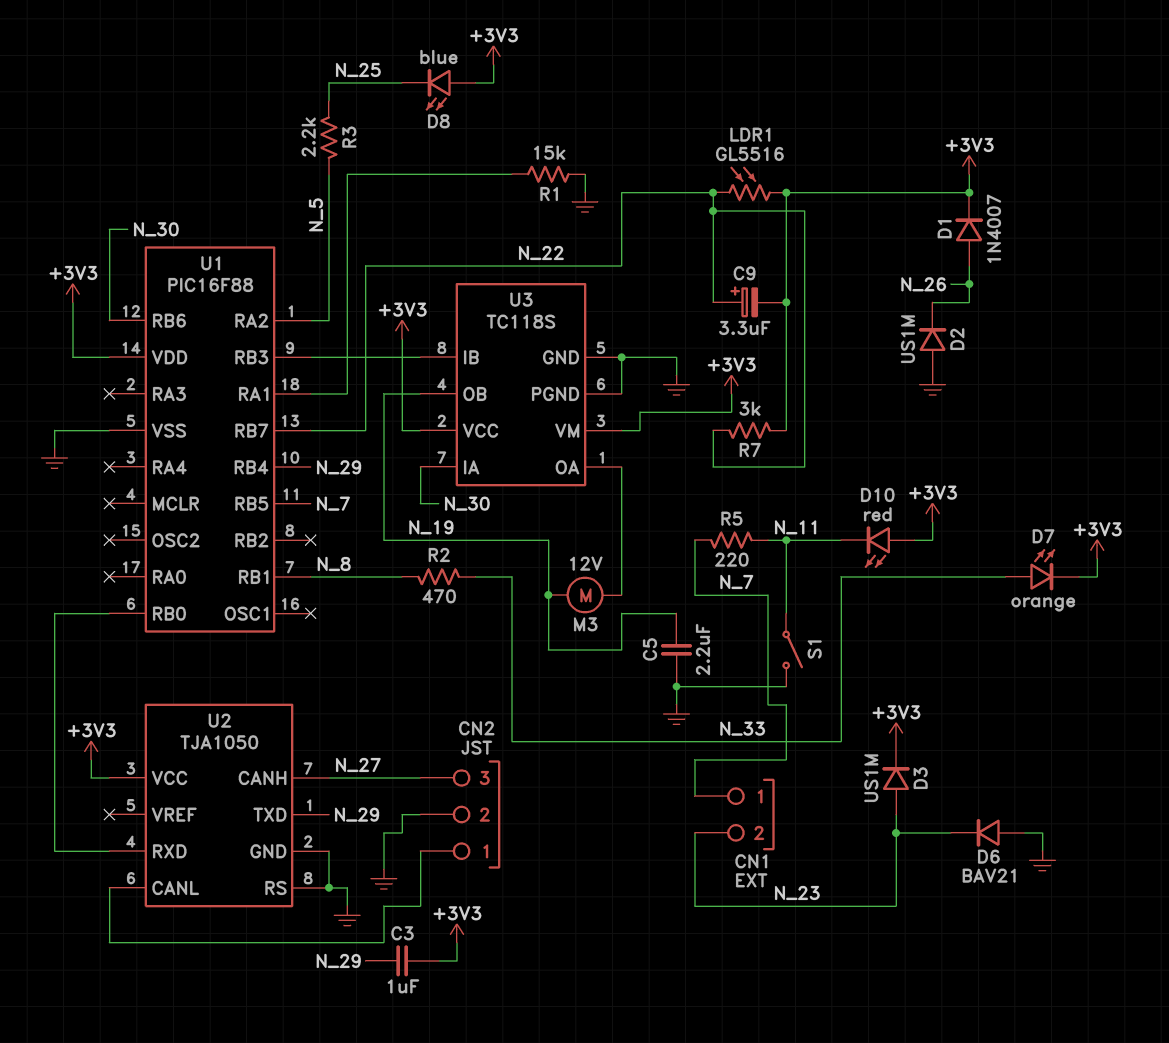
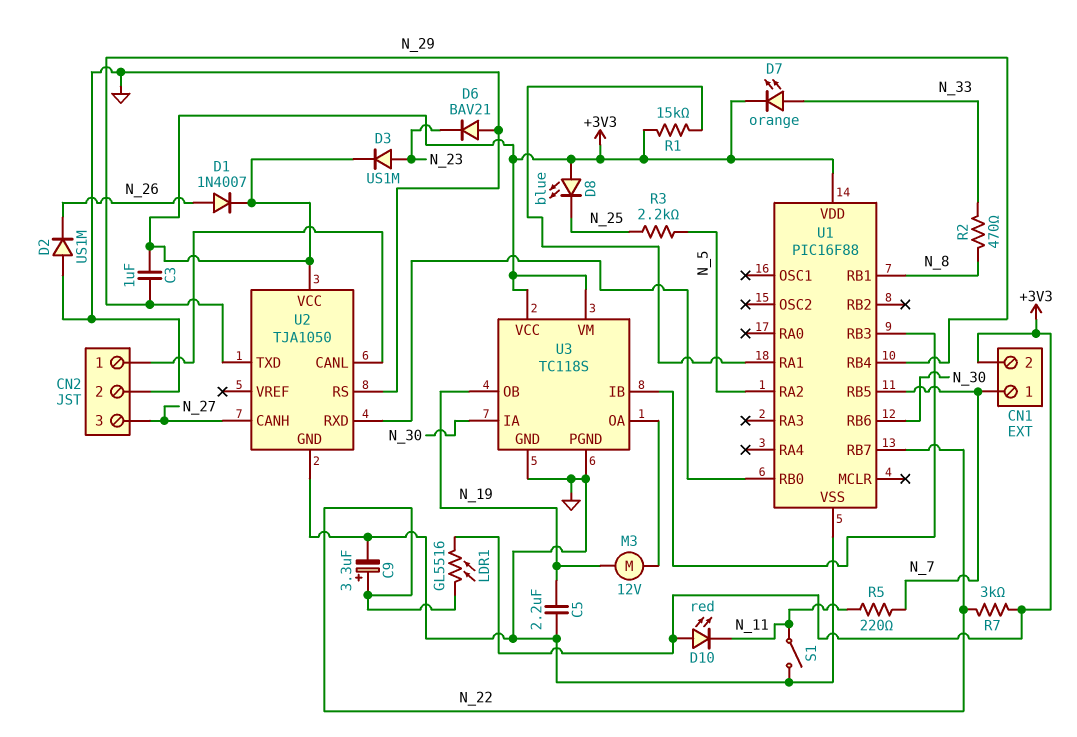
C9: 3.3uF (plus N_22, minus +3V3) -> 3.3uF (plus N_22, minus GND)
CN1 pin 2: N_23 -> +3V3
R1: 15k (GND, U1/RA1) -> 15k (+3V3, U1/RA1)

